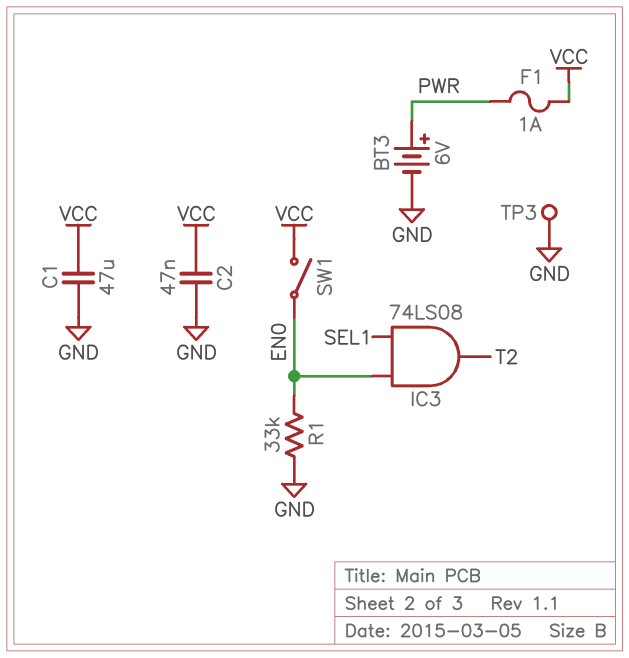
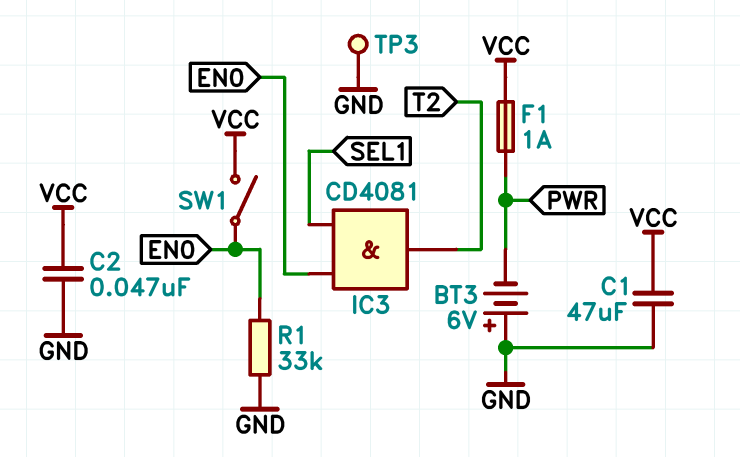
BT3: 6V (plus PWR, minus GND) -> 6V (plus GND, minus PWR)
IC3: AND 74LS08 (in EN0, in SEL1, out T2) -> AND CD4081 (in EN0, in SEL1, out T2)

